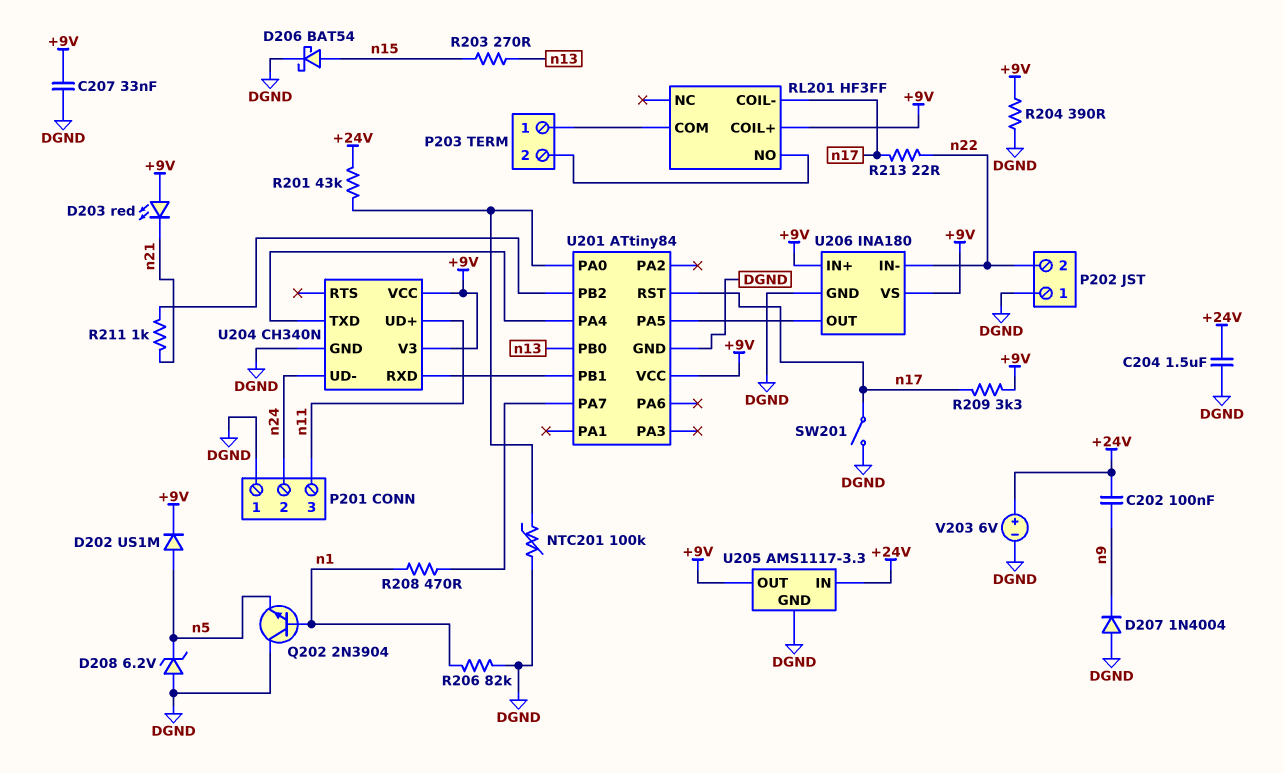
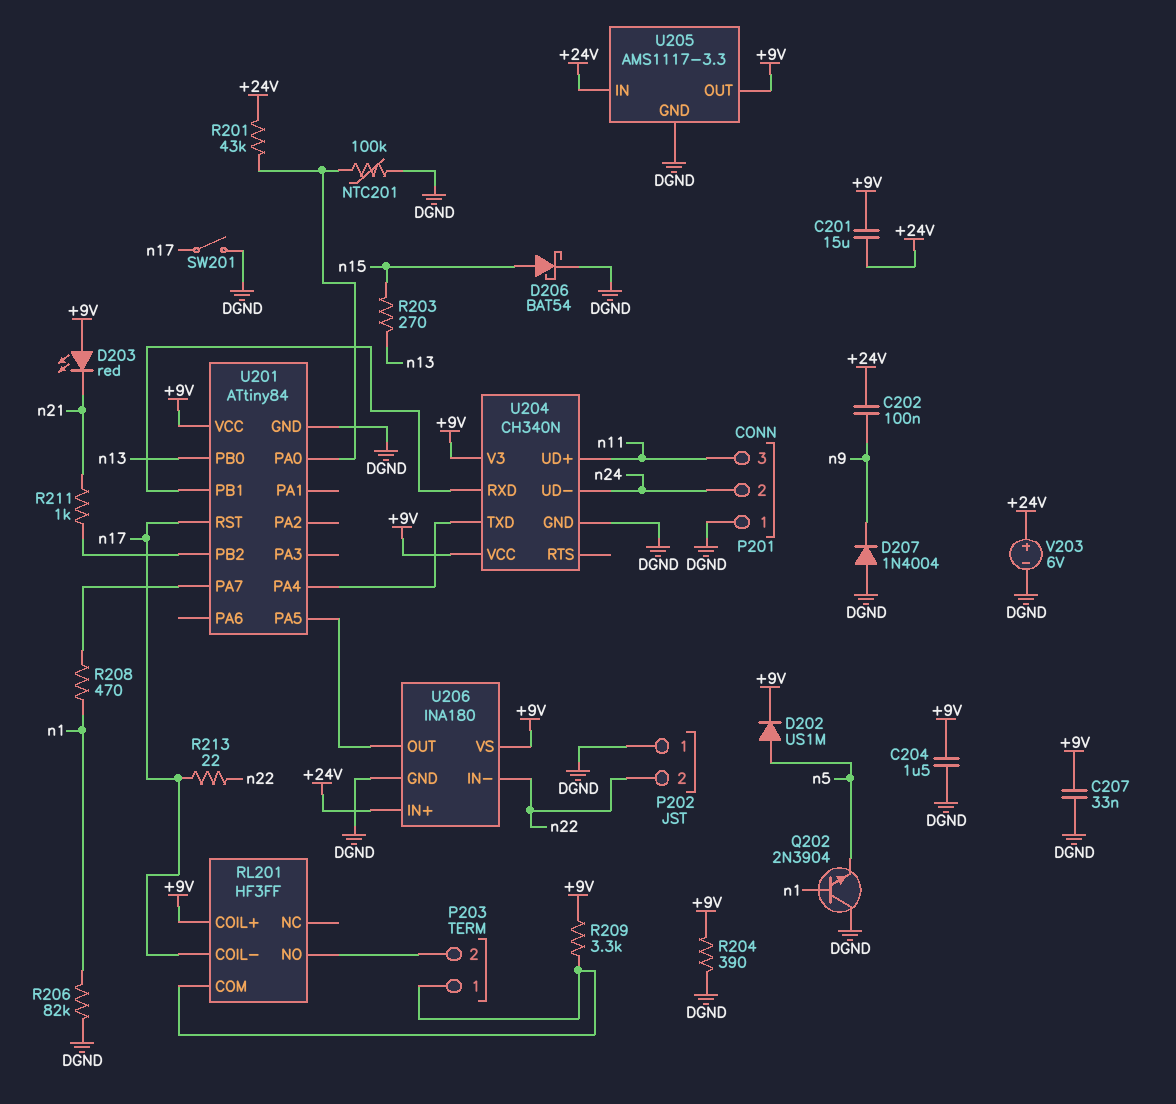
C201: none -> 15uF (+9V, +24V)
C204: 1.5uF (+24V, DGND) -> 1.5uF (+9V, DGND)
D208: zener 6.2V (A DGND, K n5) -> none
R209: 3.3k (+9V, n17) -> 3.3k (+9V, P203/1)
U206 pin IN+: +9V -> +24V

